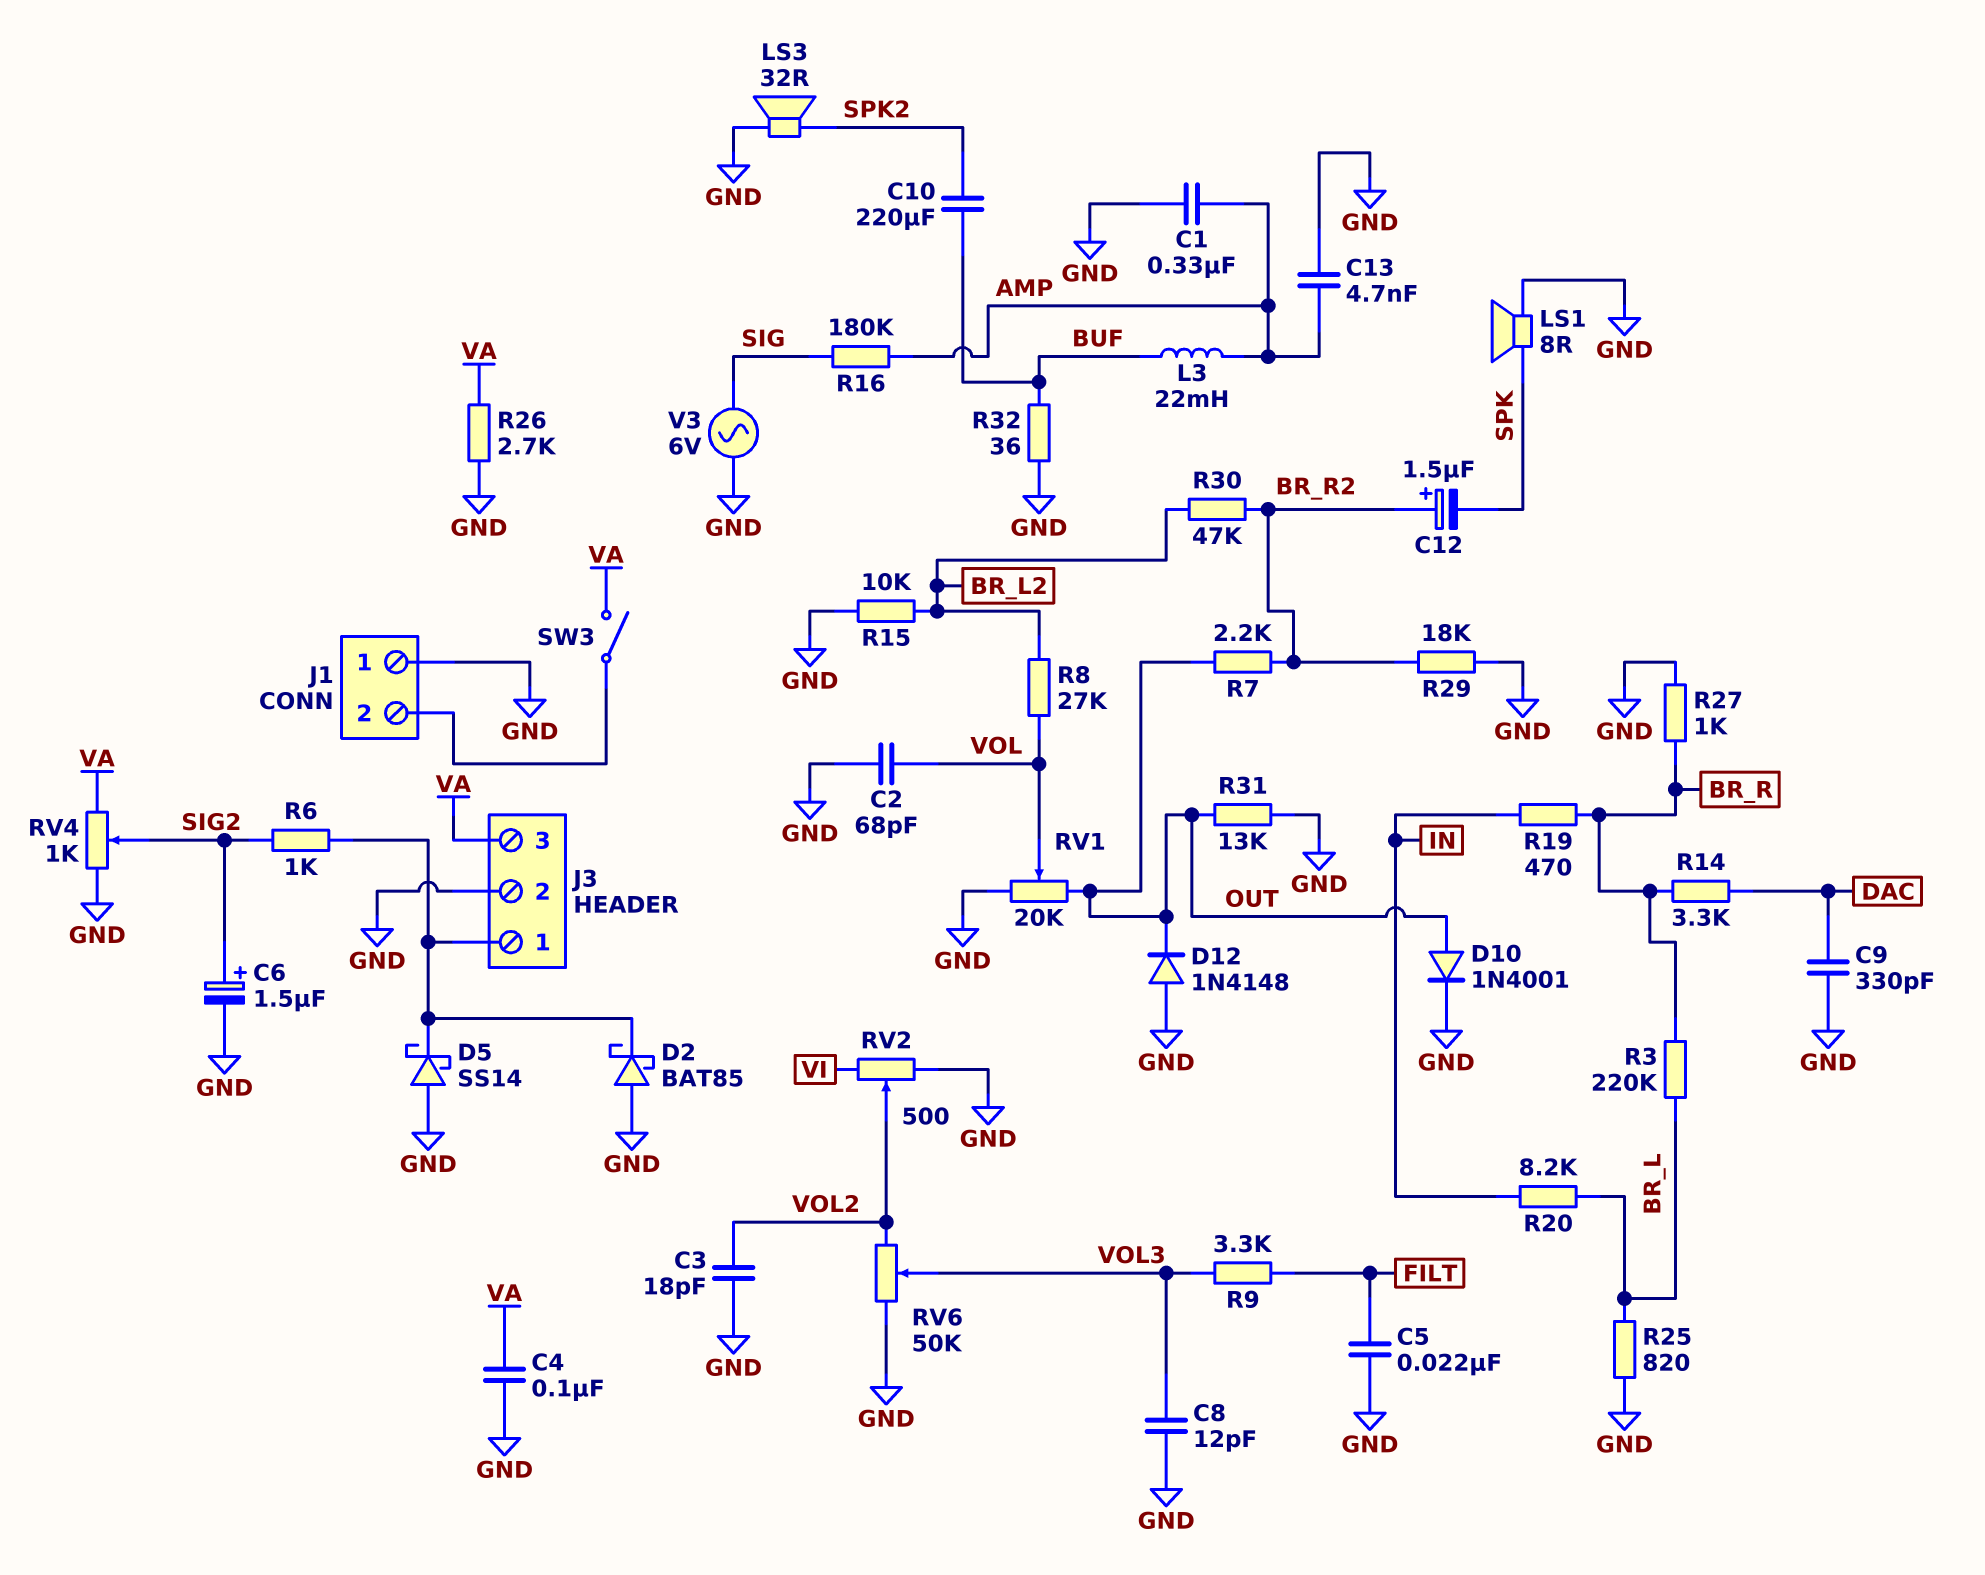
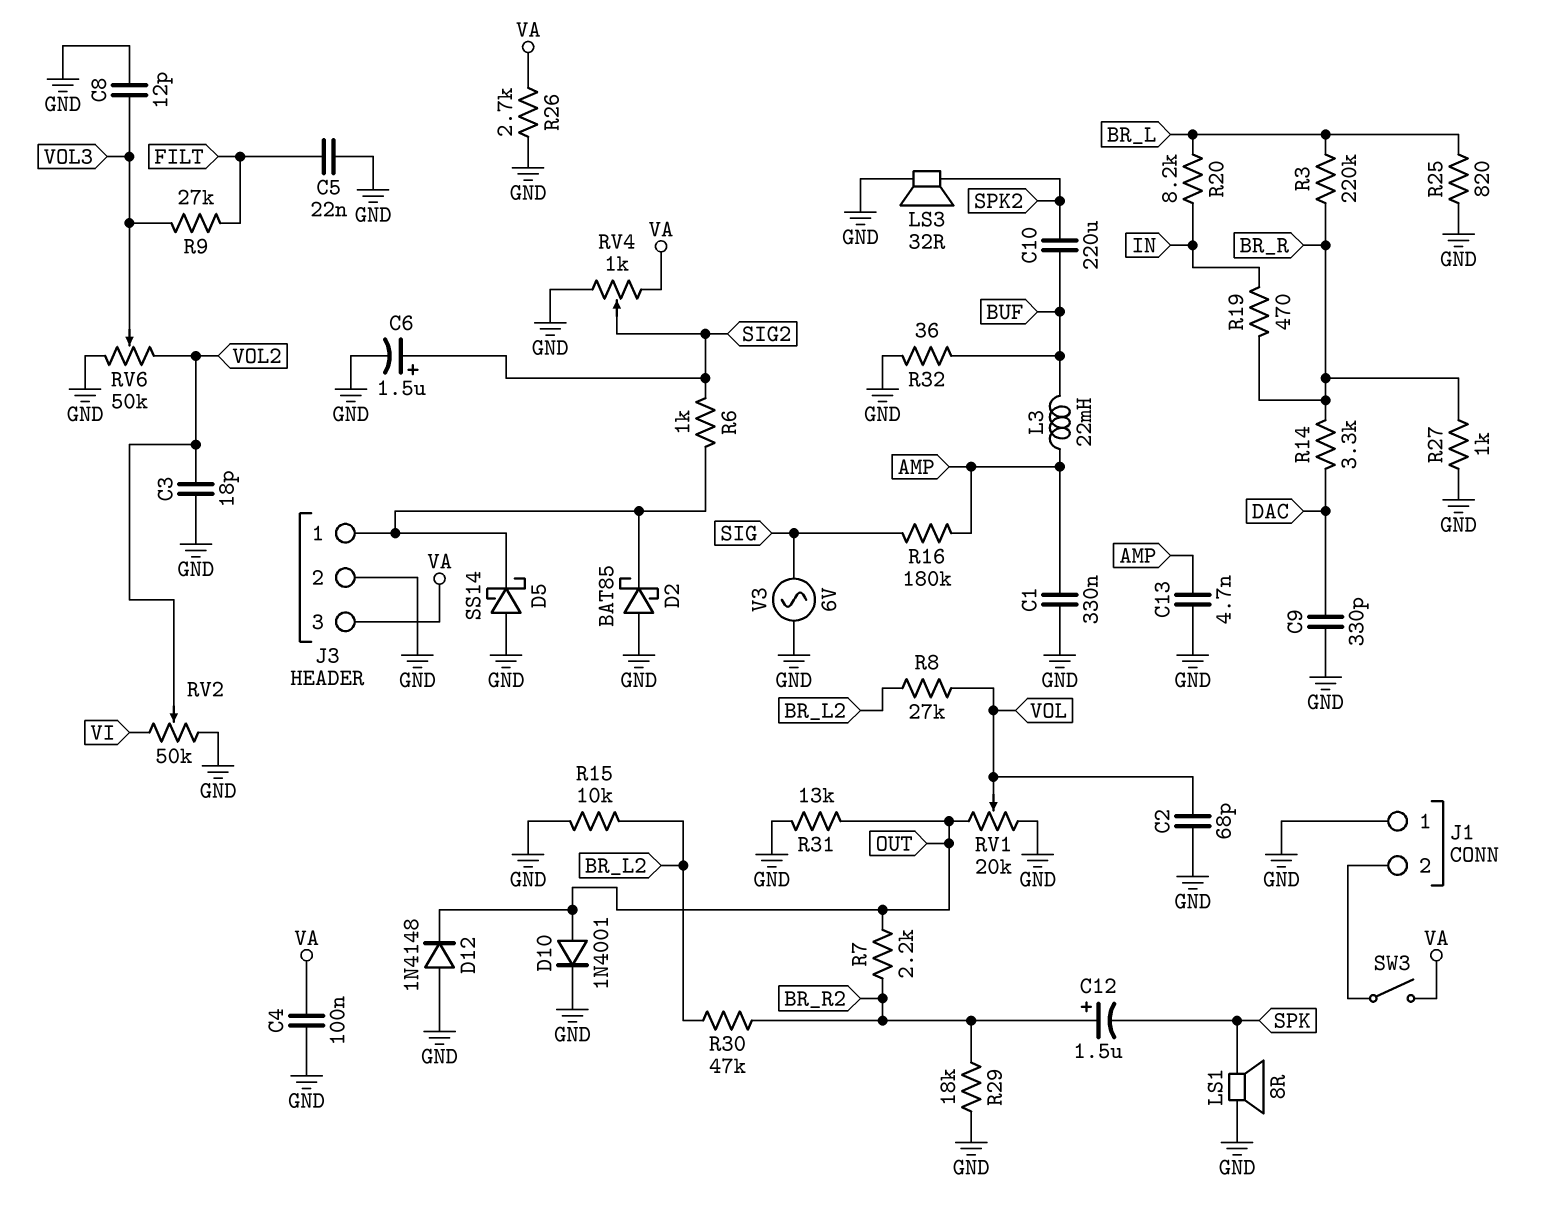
R9: 3.3k (FILT, VOL3) -> 27k (FILT, VOL3)
RV2: 500 (GND, VI, wiper VOL2) -> 50k (GND, VI, wiper VOL2)

